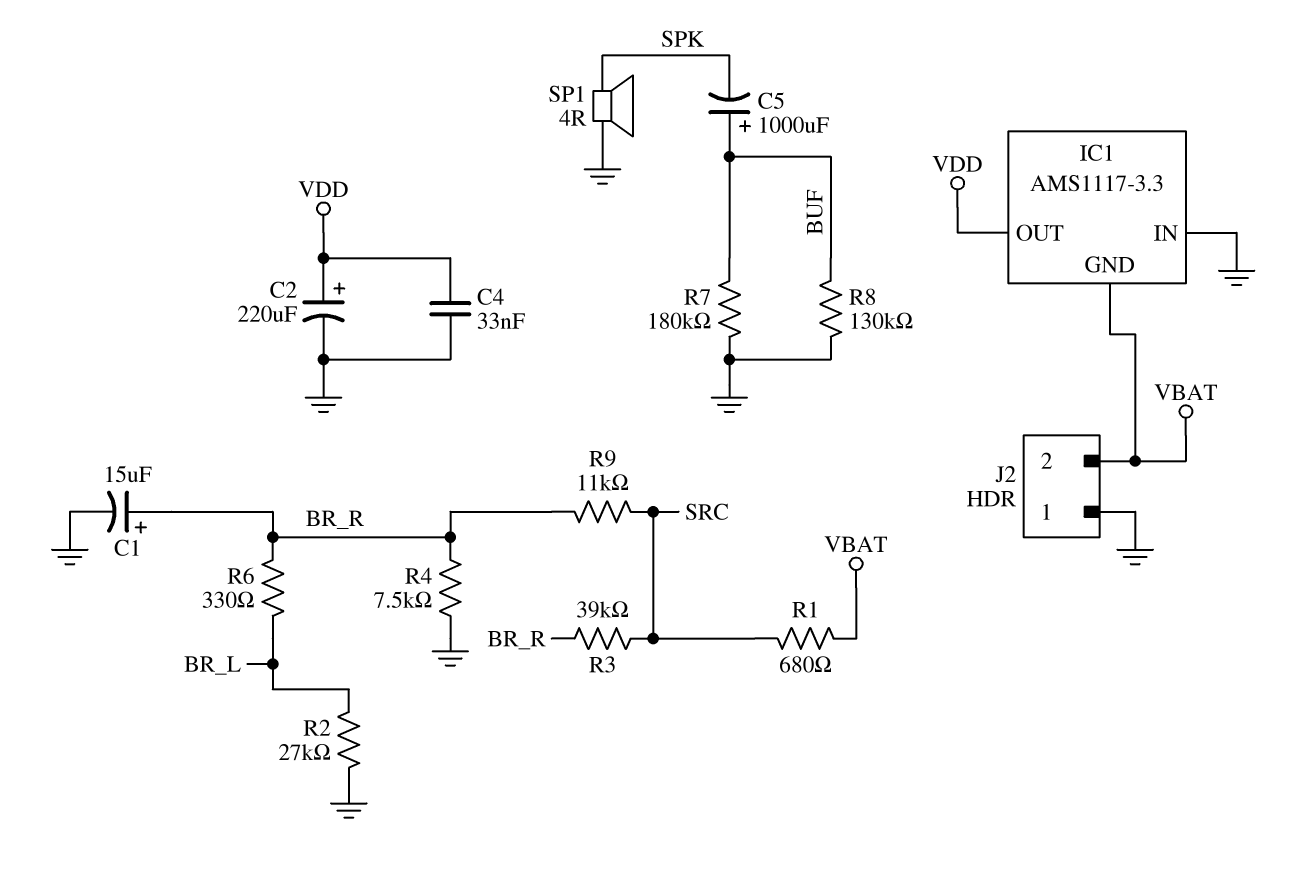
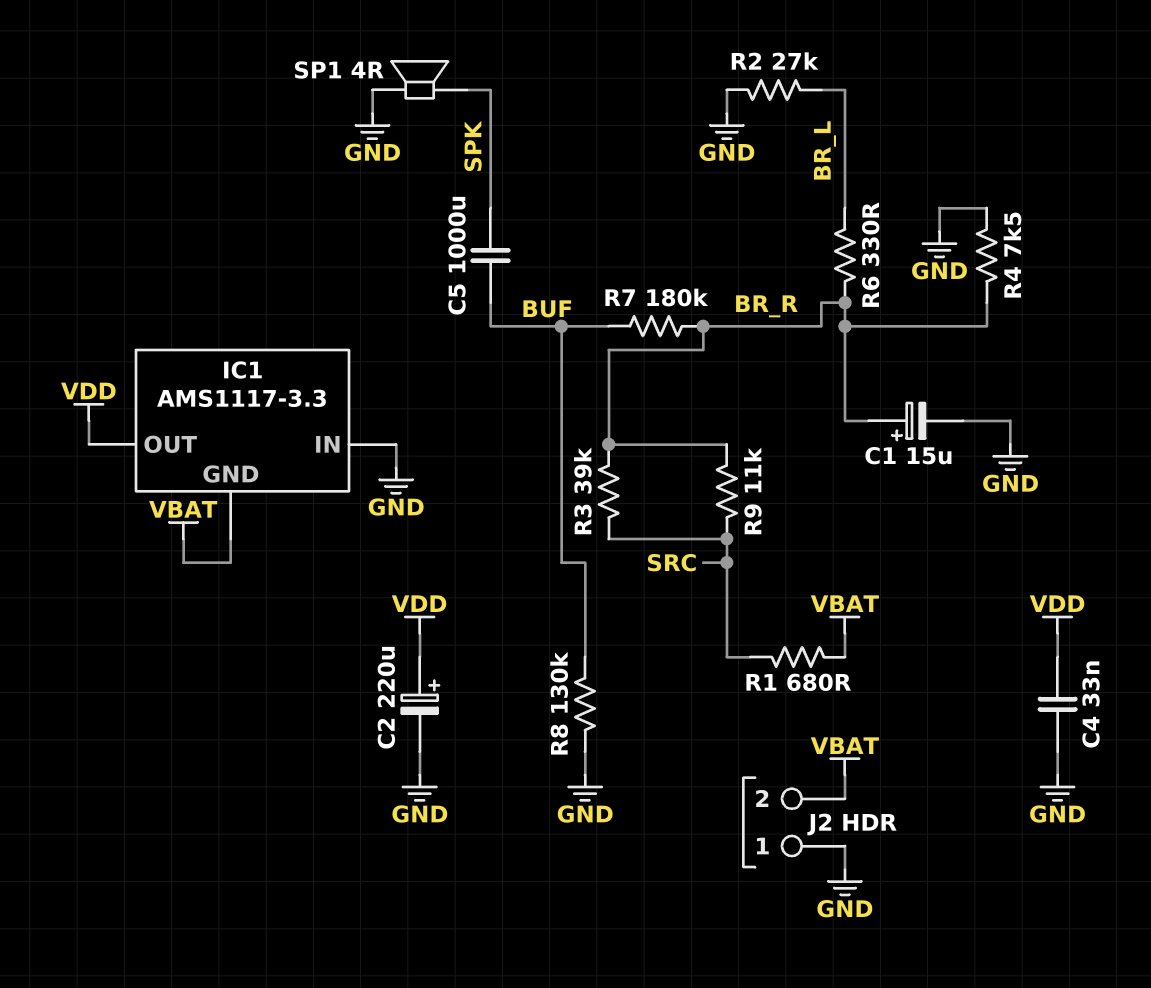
C5: 1000uF (plus BUF, minus SPK) -> 1000uF (BUF, SPK)
R7: 180k (BUF, GND) -> 180k (BR_R, BUF)

